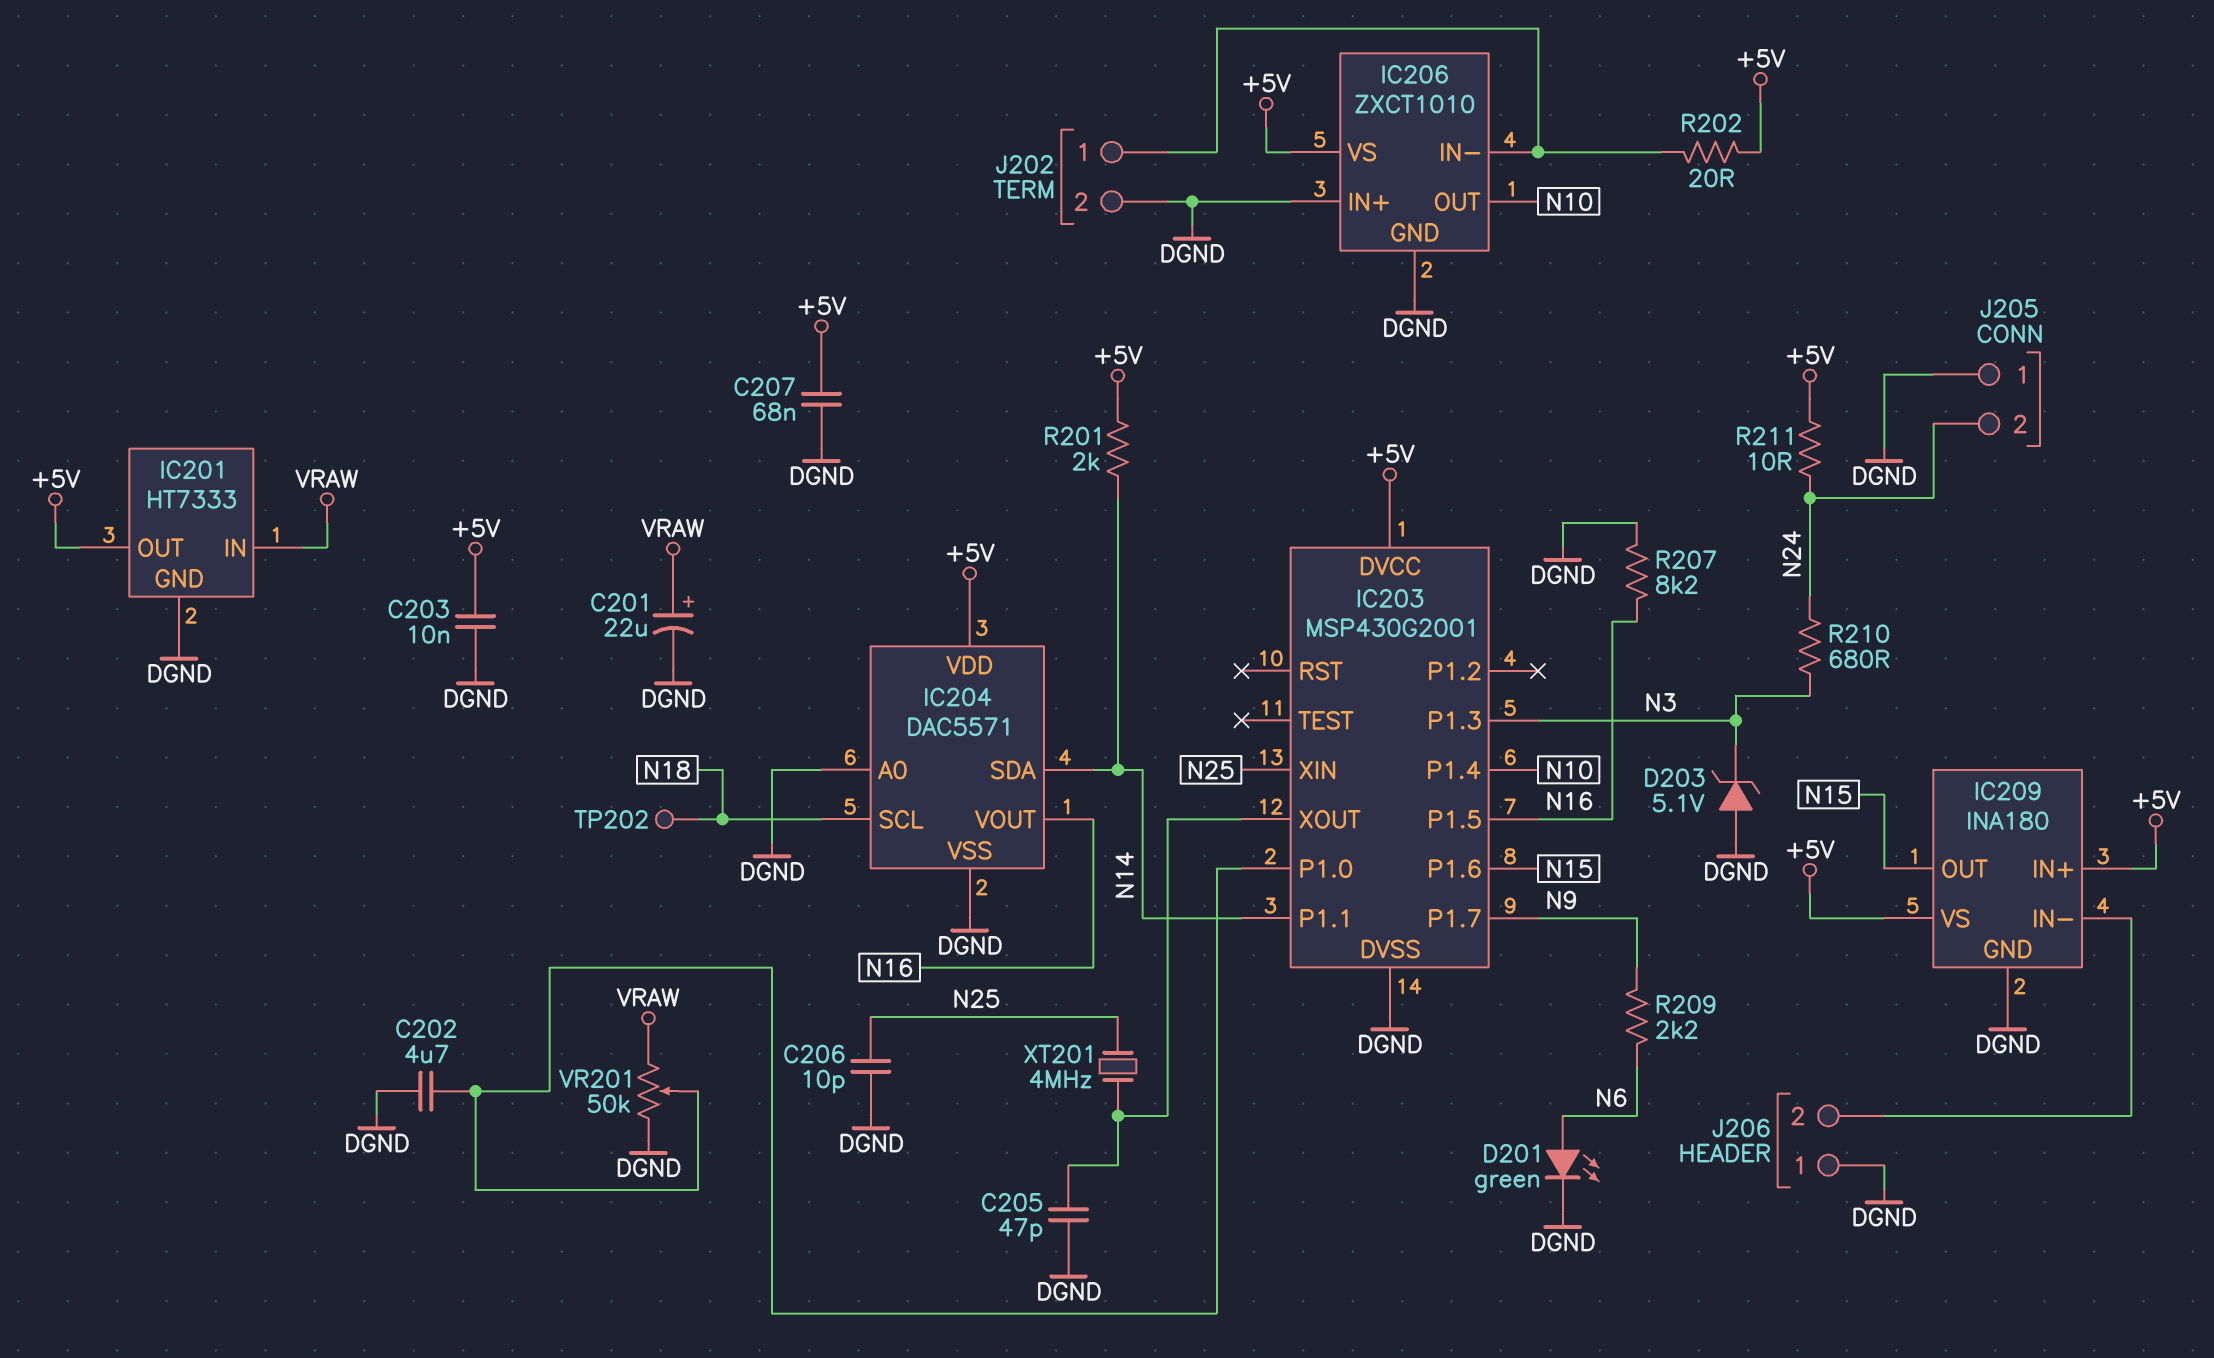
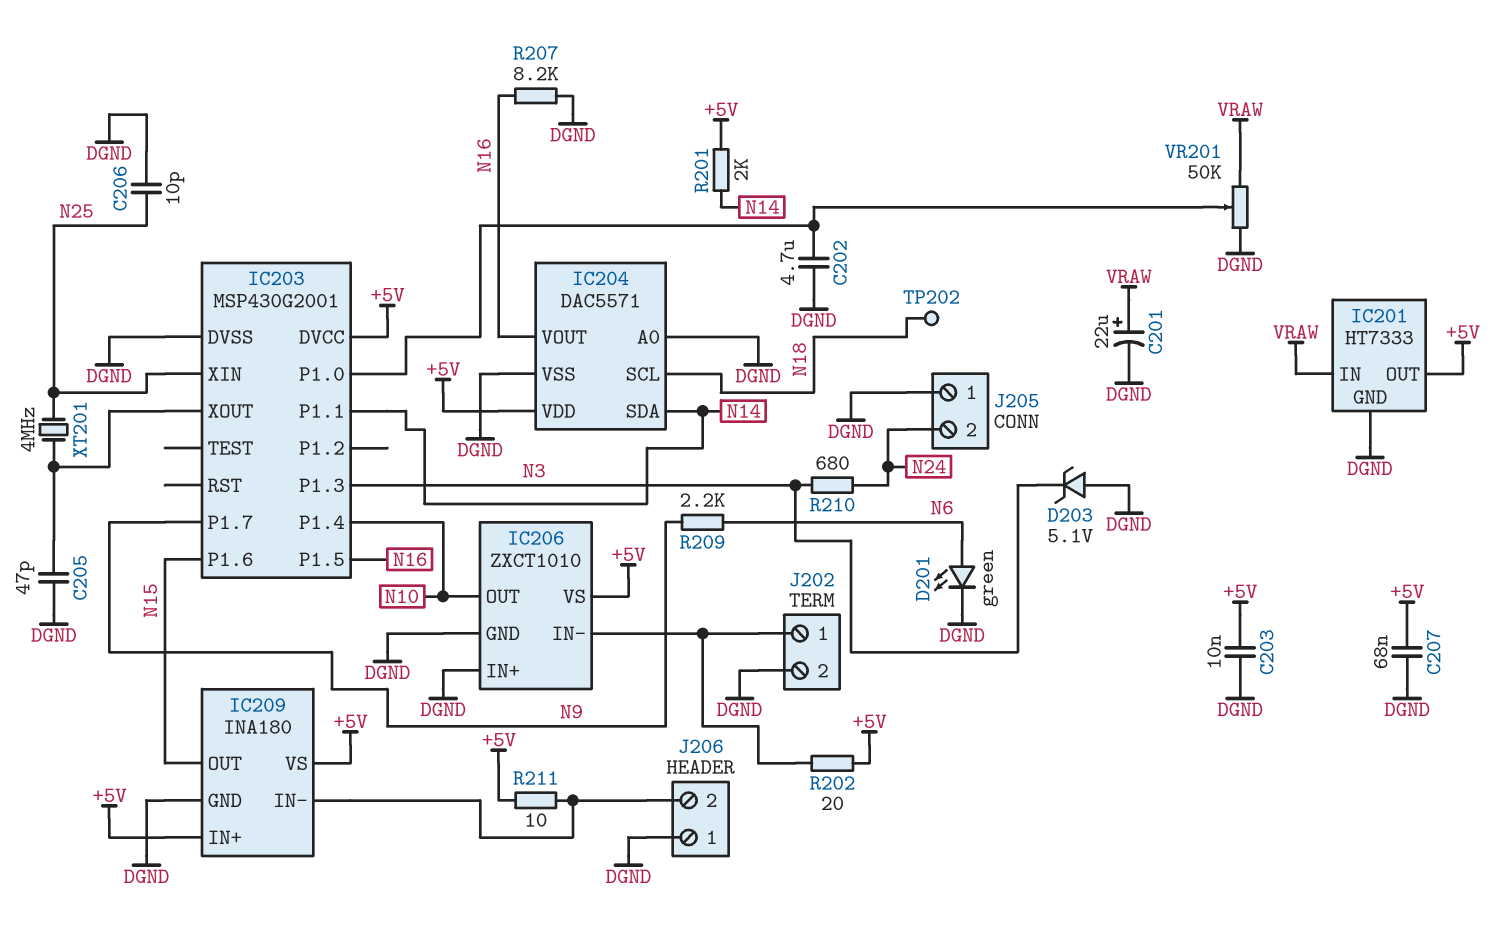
R211: 10 (+5V, N24) -> 10 (+5V, IC209/IN-)

